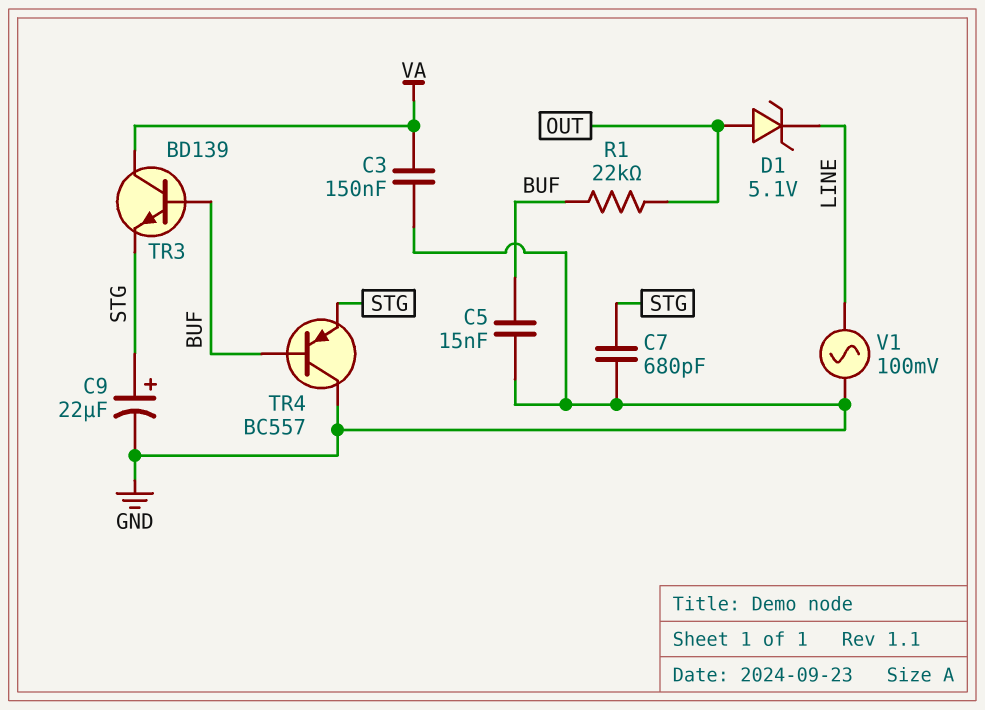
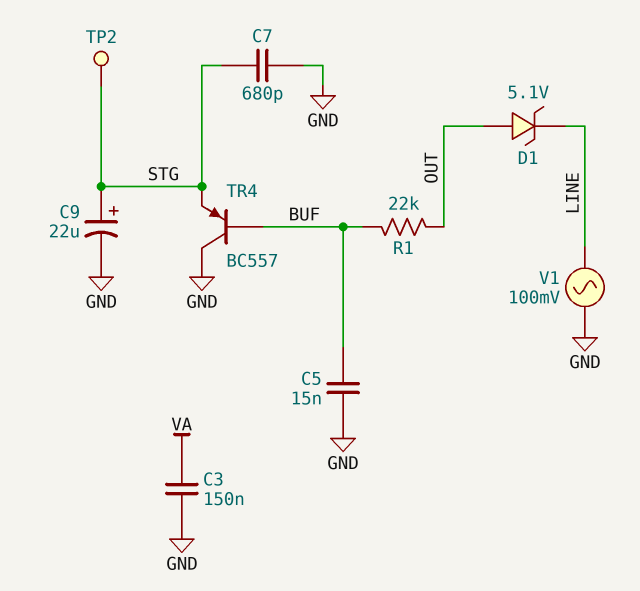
TP2: none -> test point (STG)
TR3: NPN BD139 (B BUF, C VA, E STG) -> none

